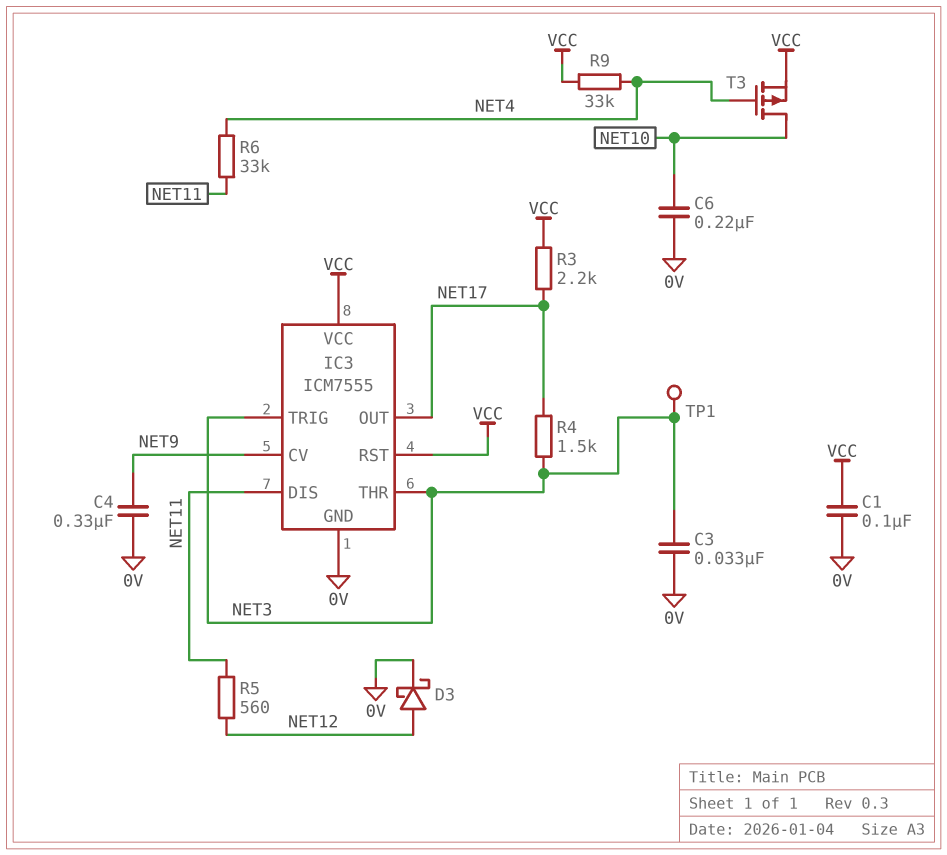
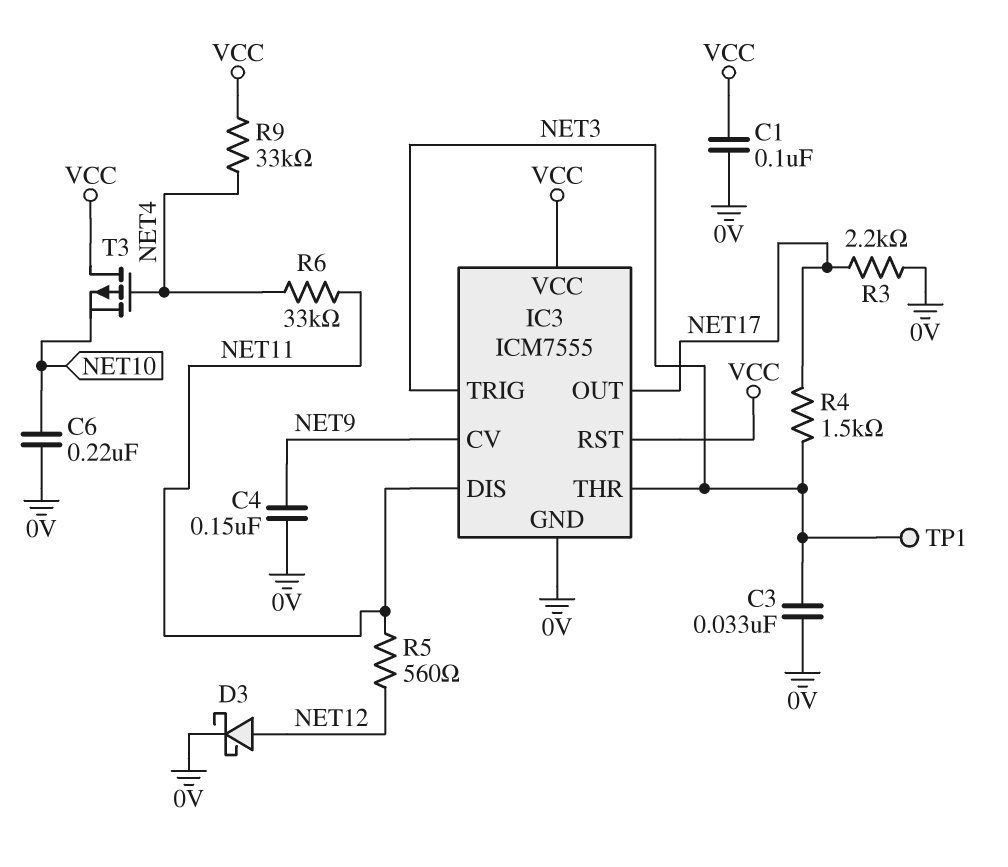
C4: 330nF (0V, NET9) -> 150nF (0V, NET9)
R3: 2.2k (NET17, VCC) -> 2.2k (0V, NET17)
T3: PMOS (G NET4, D NET10, S VCC) -> PMOS (G NET4, D VCC, S NET10)

